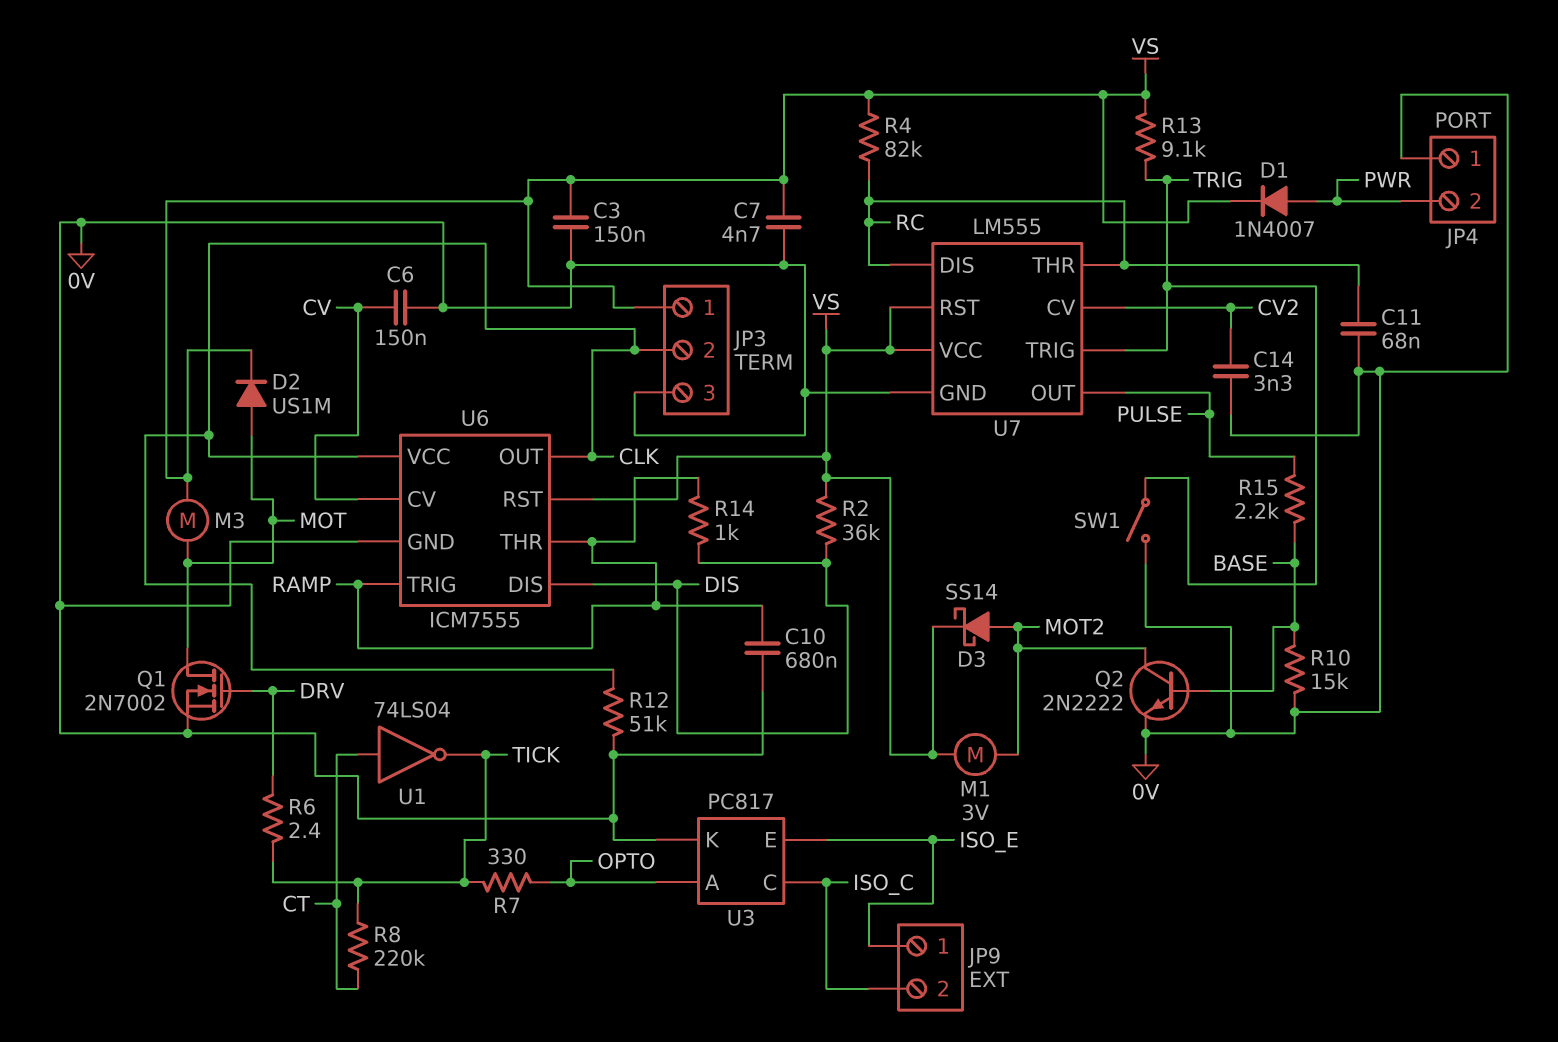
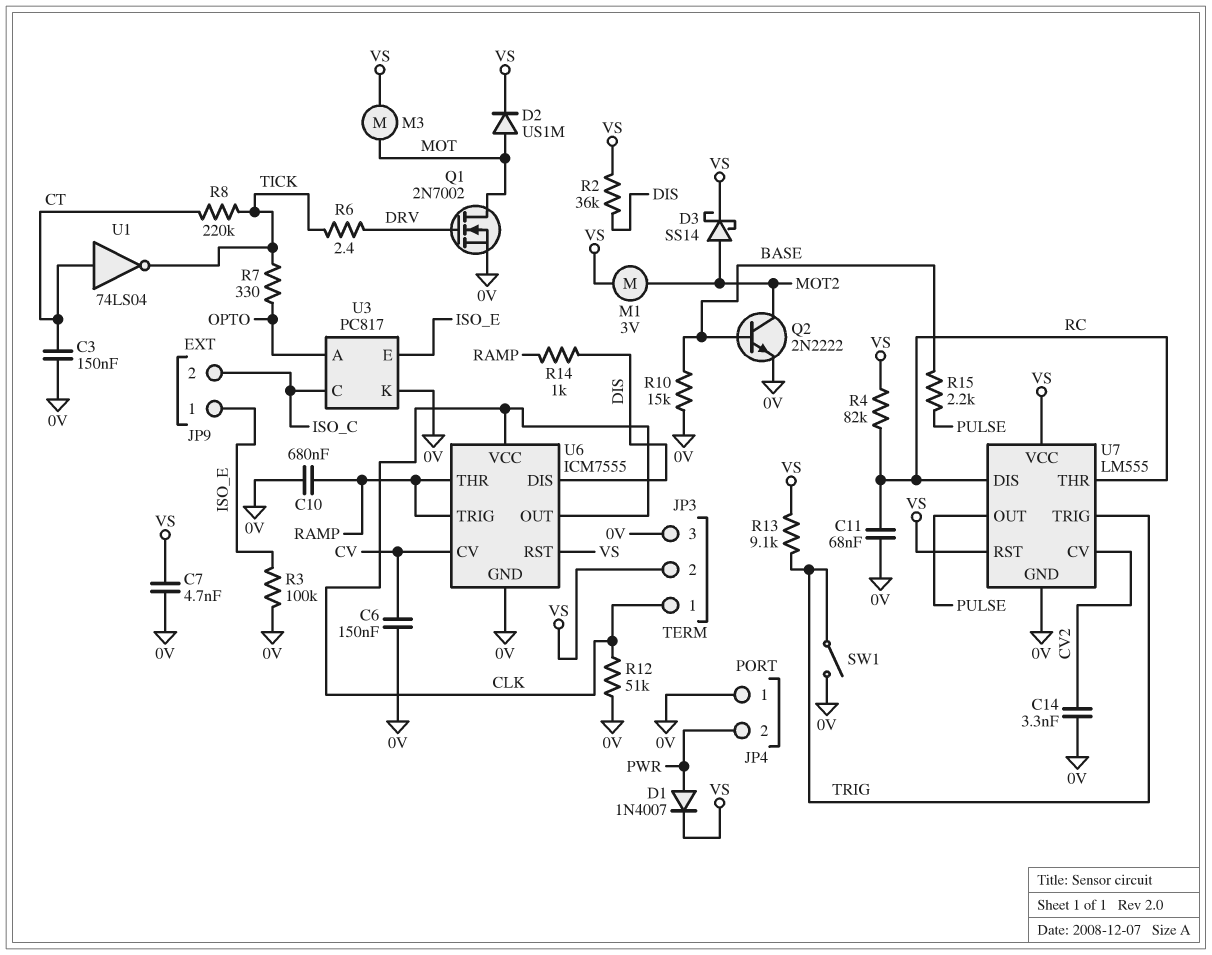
C3: 150nF (0V, VS) -> 150nF (0V, CT)
JP3 pin 1: VS -> CLK
JP3 pin 2: CLK -> VS
R3: none -> 100k (0V, ISO_E)

